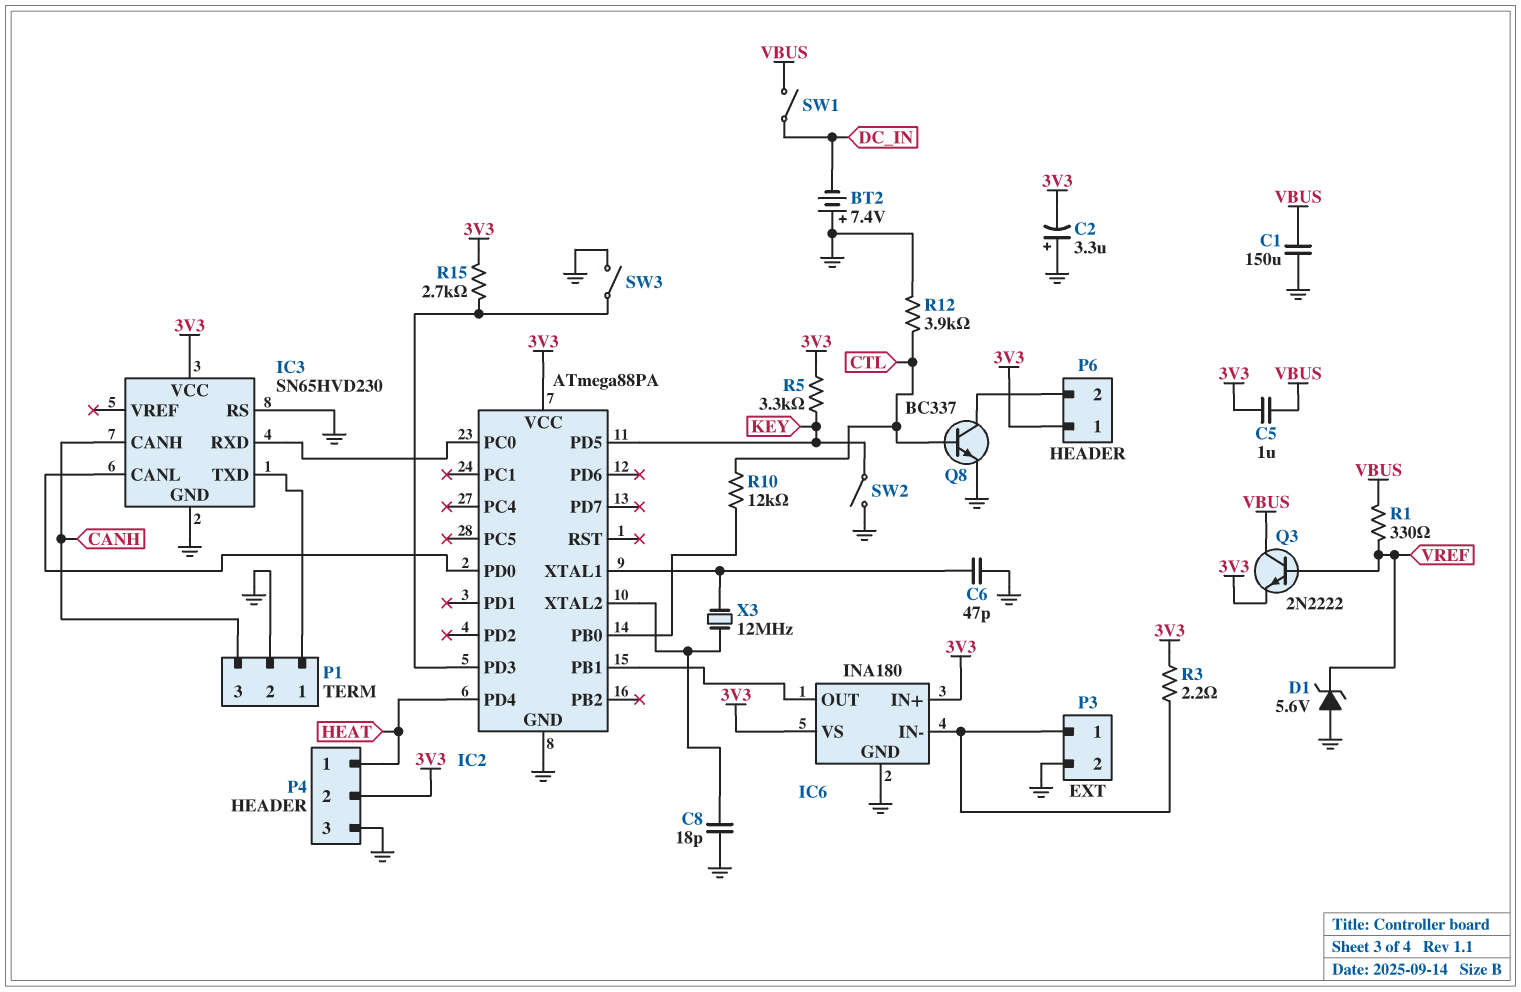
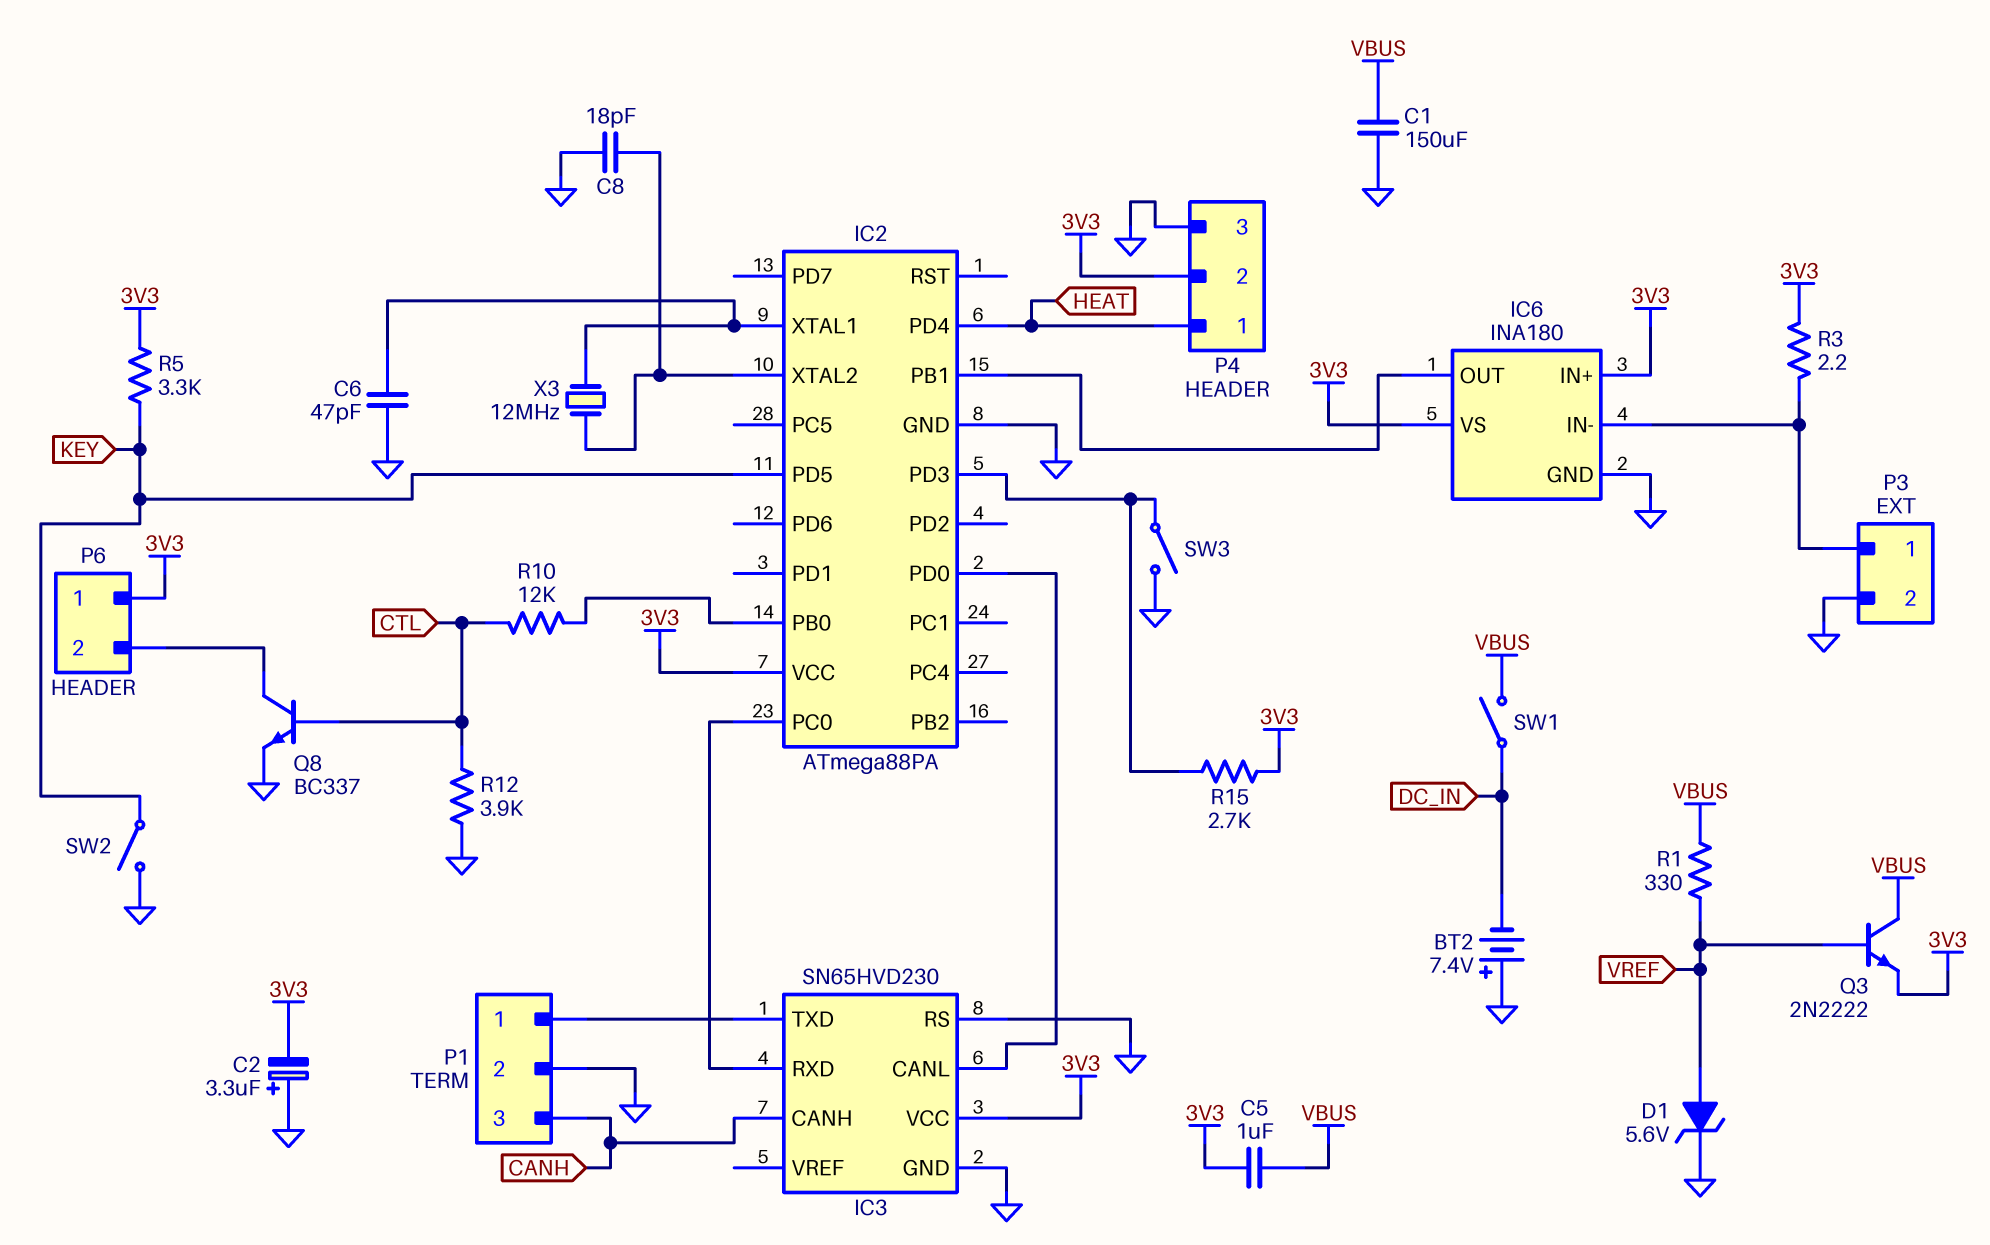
D1: zener 5.6V (A GND, K VREF) -> zener 5.6V (A VREF, K GND)

